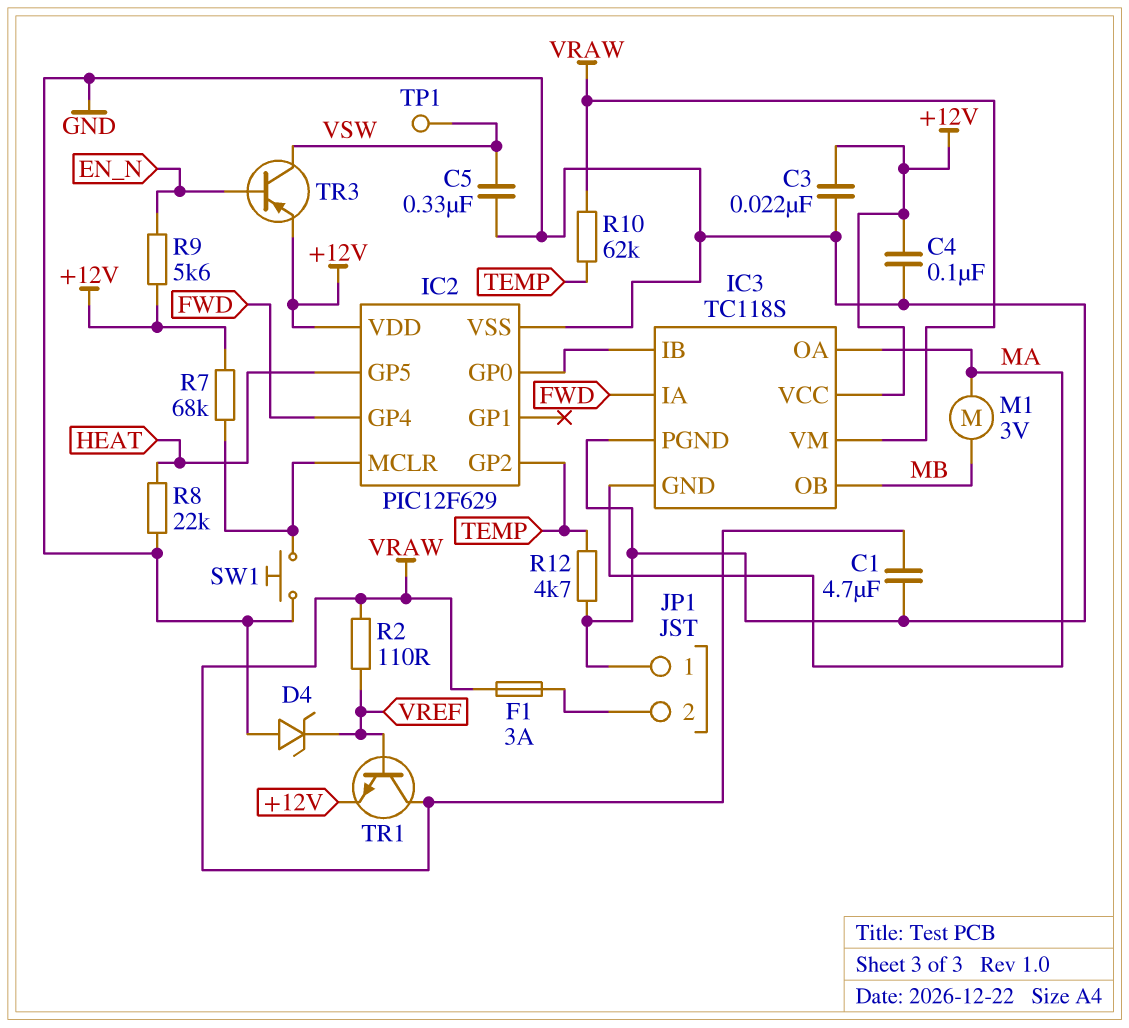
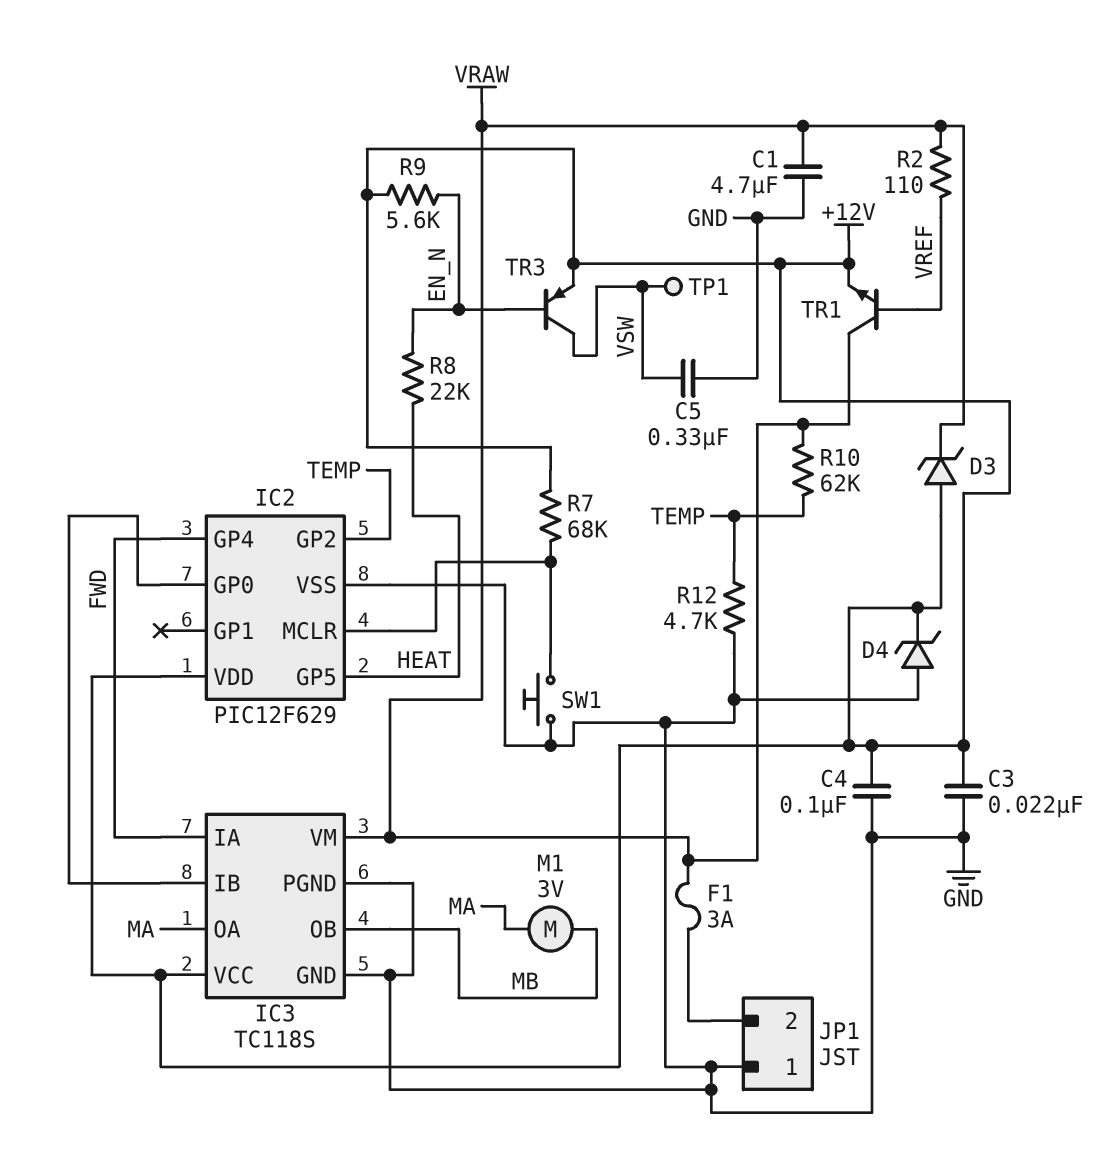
D3: none -> zener (A +12V, K VRAW)
D4: zener (A GND, K VREF) -> zener (A GND, K +12V)
IC3 pin GND: MA -> GND
R8: 22k (GND, HEAT) -> 22k (EN_N, HEAT)

